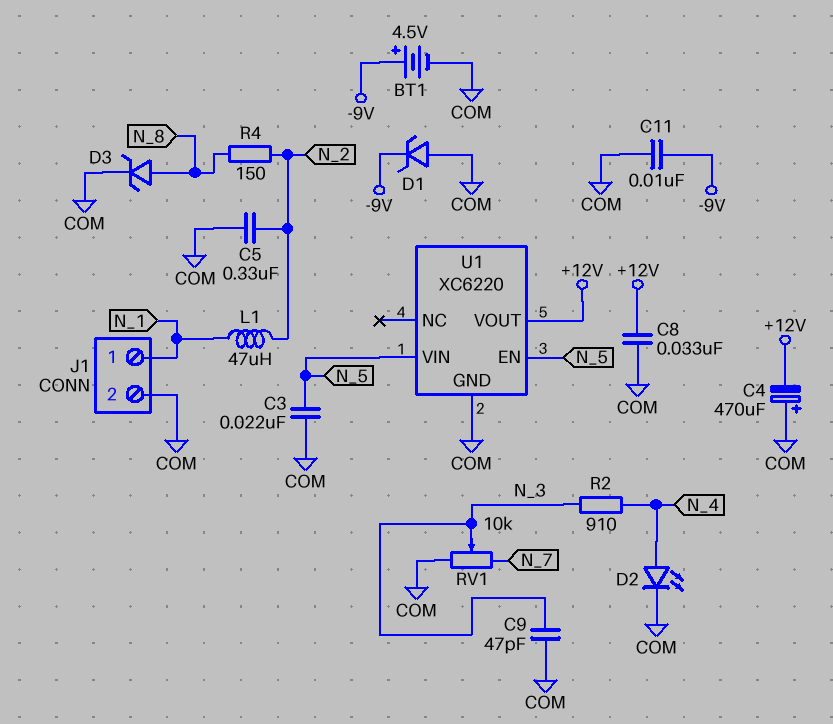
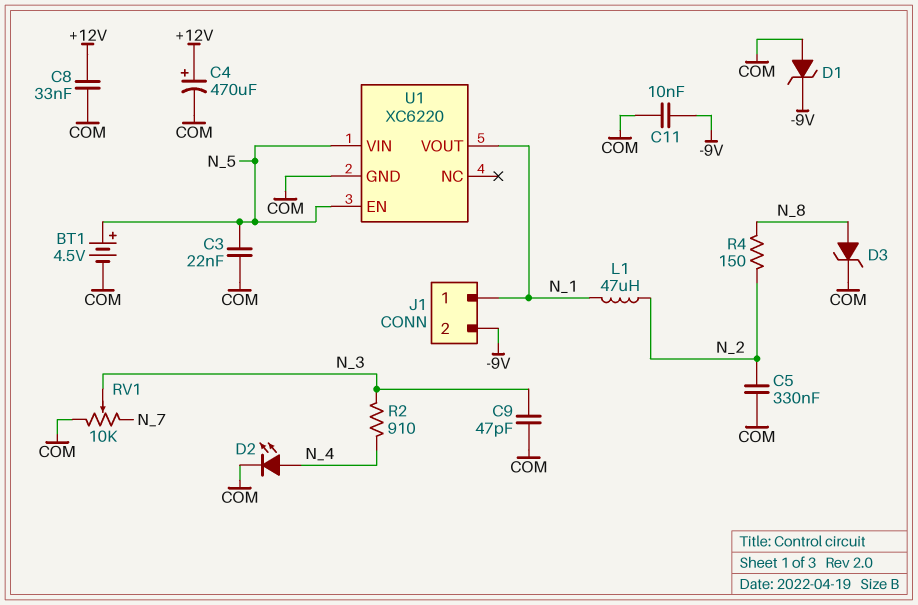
BT1: 4.5V (plus -9V, minus COM) -> 4.5V (plus N_5, minus COM)
C4: 470uF (plus COM, minus +12V) -> 470uF (plus +12V, minus COM)
J1 pin 2: COM -> -9V
U1 pin VOUT: +12V -> N_1

